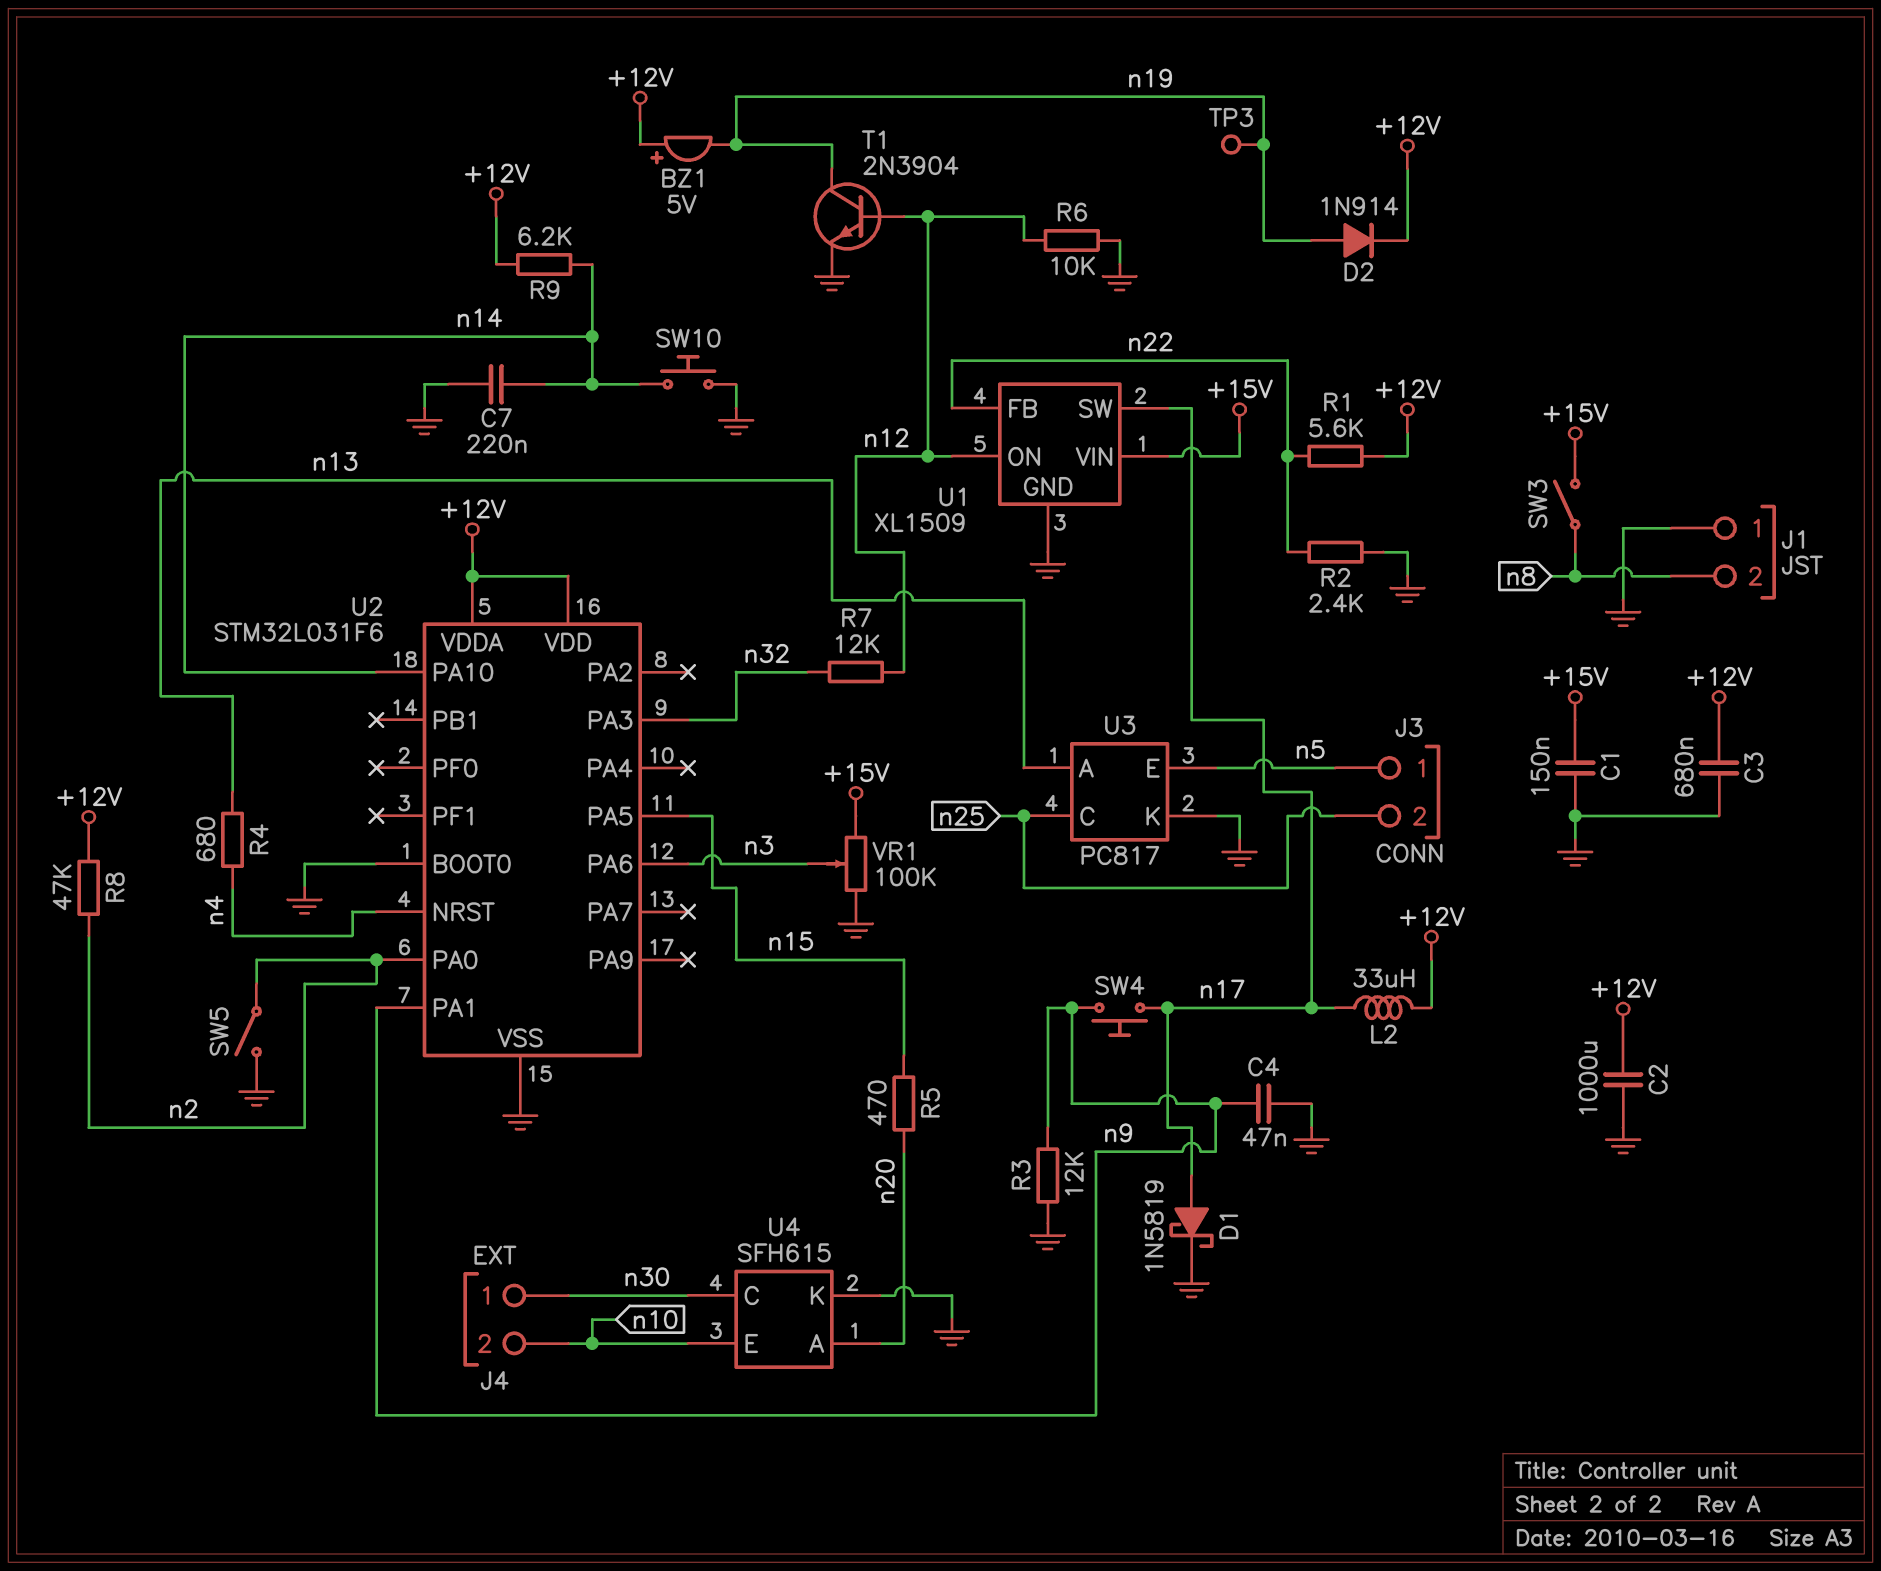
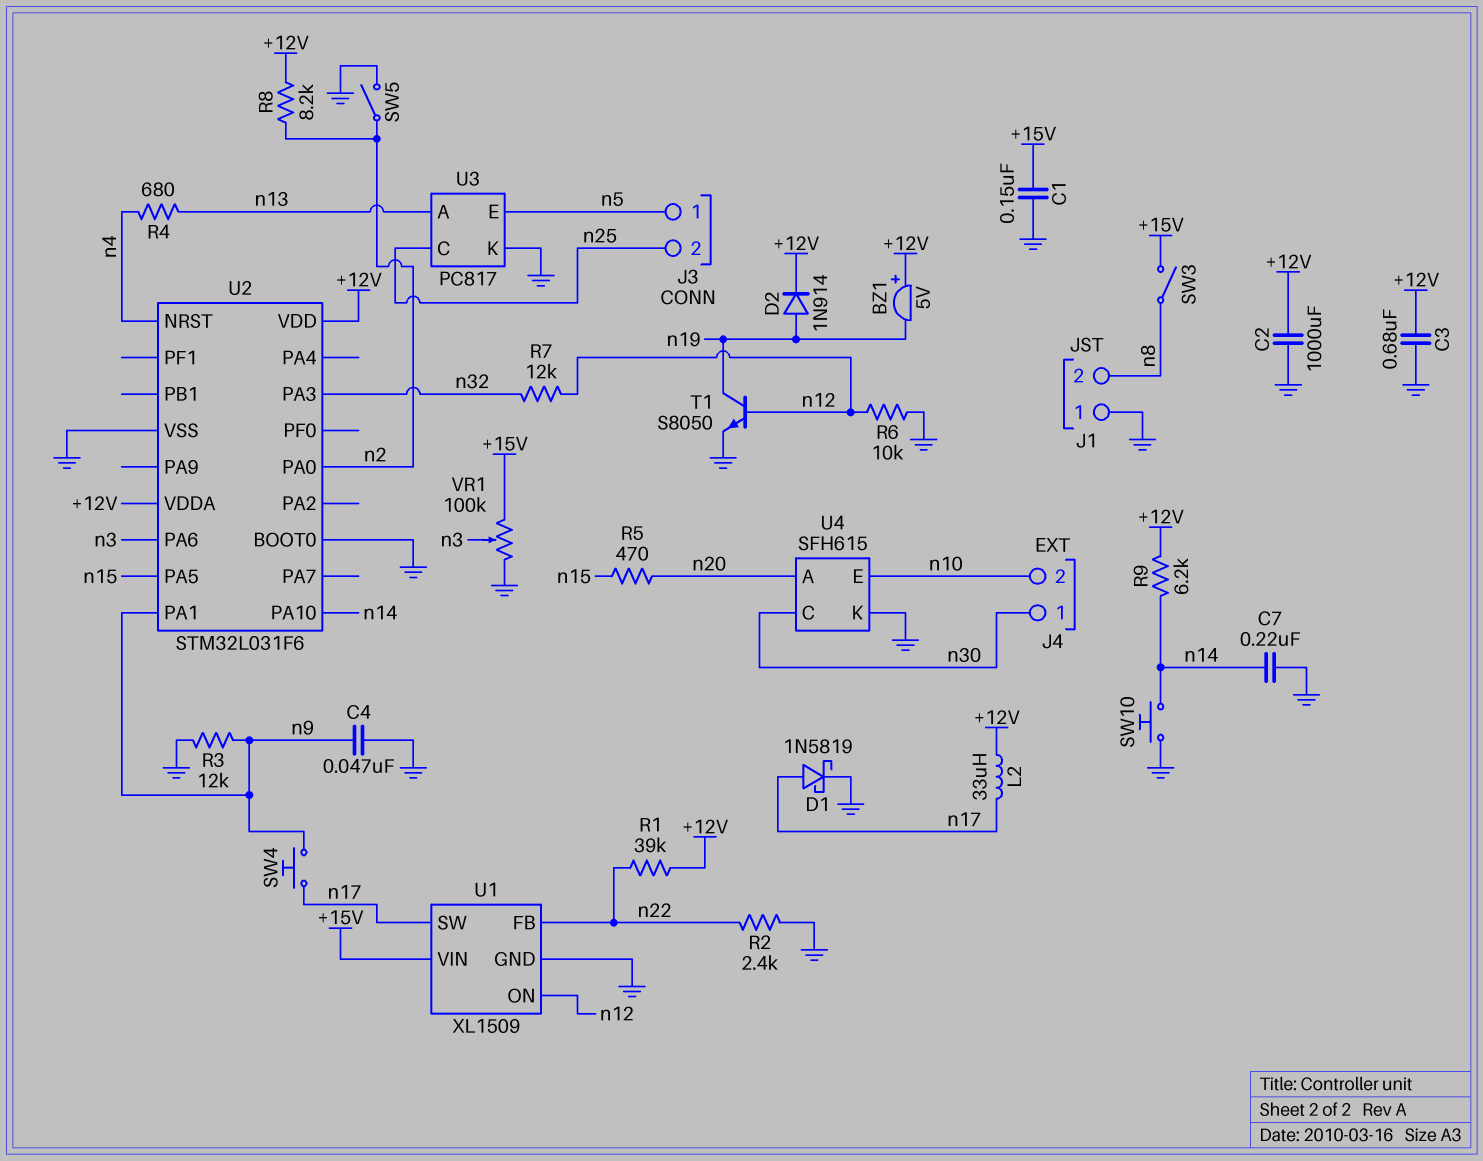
R1: 5.6k (+12V, n22) -> 39k (+12V, n22)
R8: 47k (+12V, n2) -> 8.2k (+12V, n2)
T1: NPN 2N3904 (B n12, C n19, E GND) -> NPN S8050 (B n12, C n19, E GND)
TP3: test point (n19) -> none

